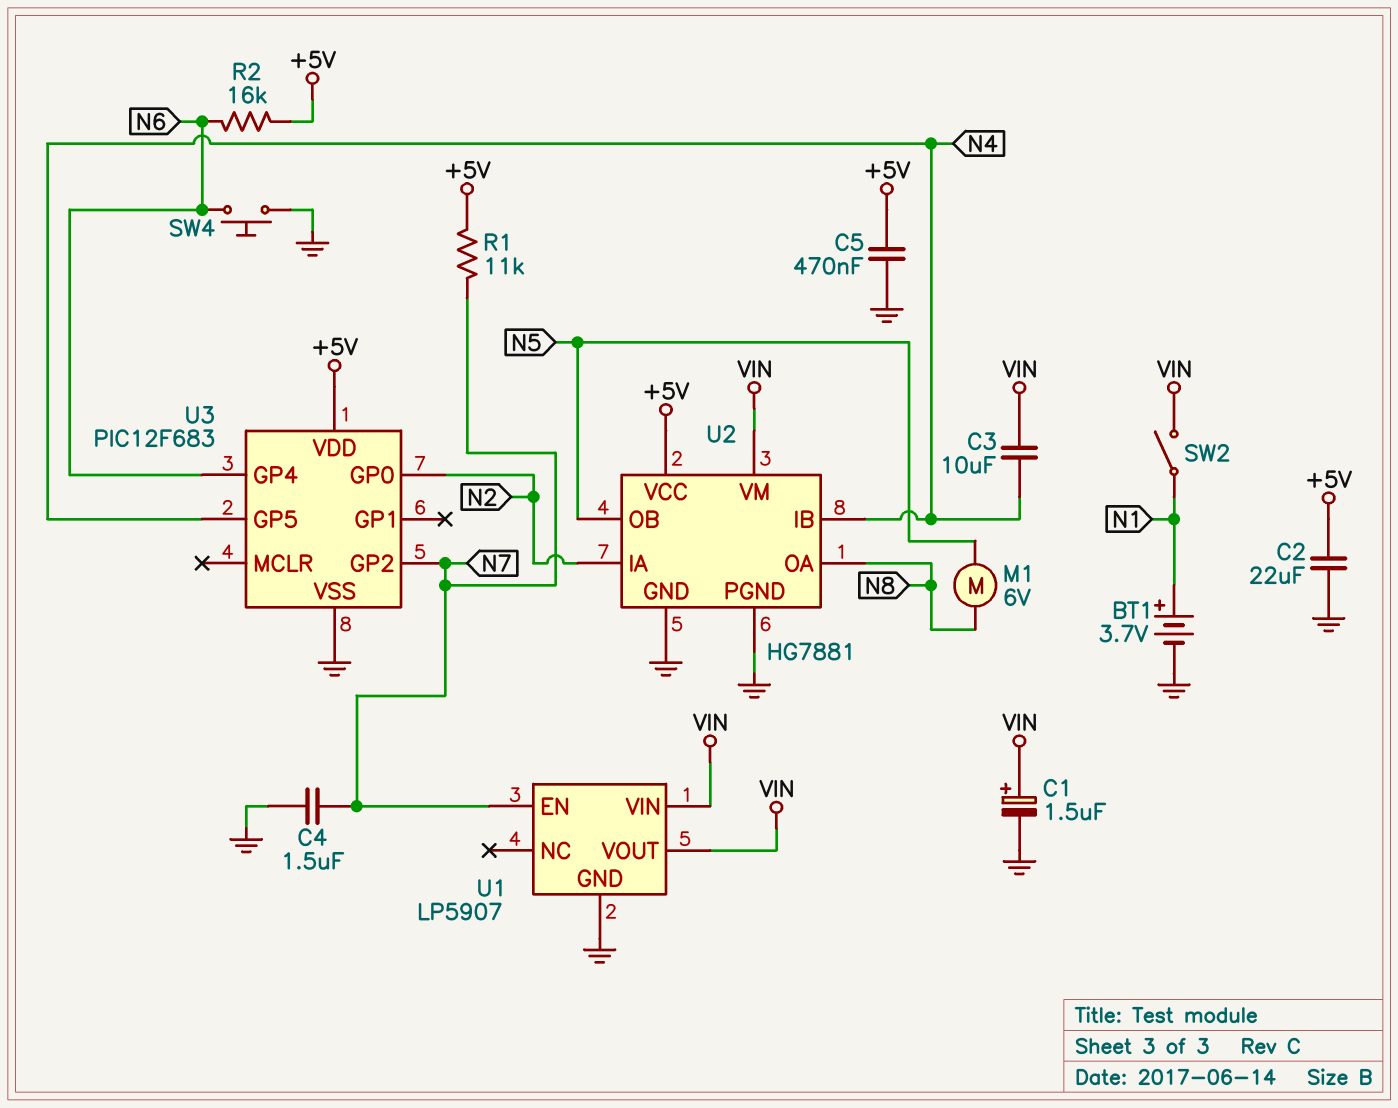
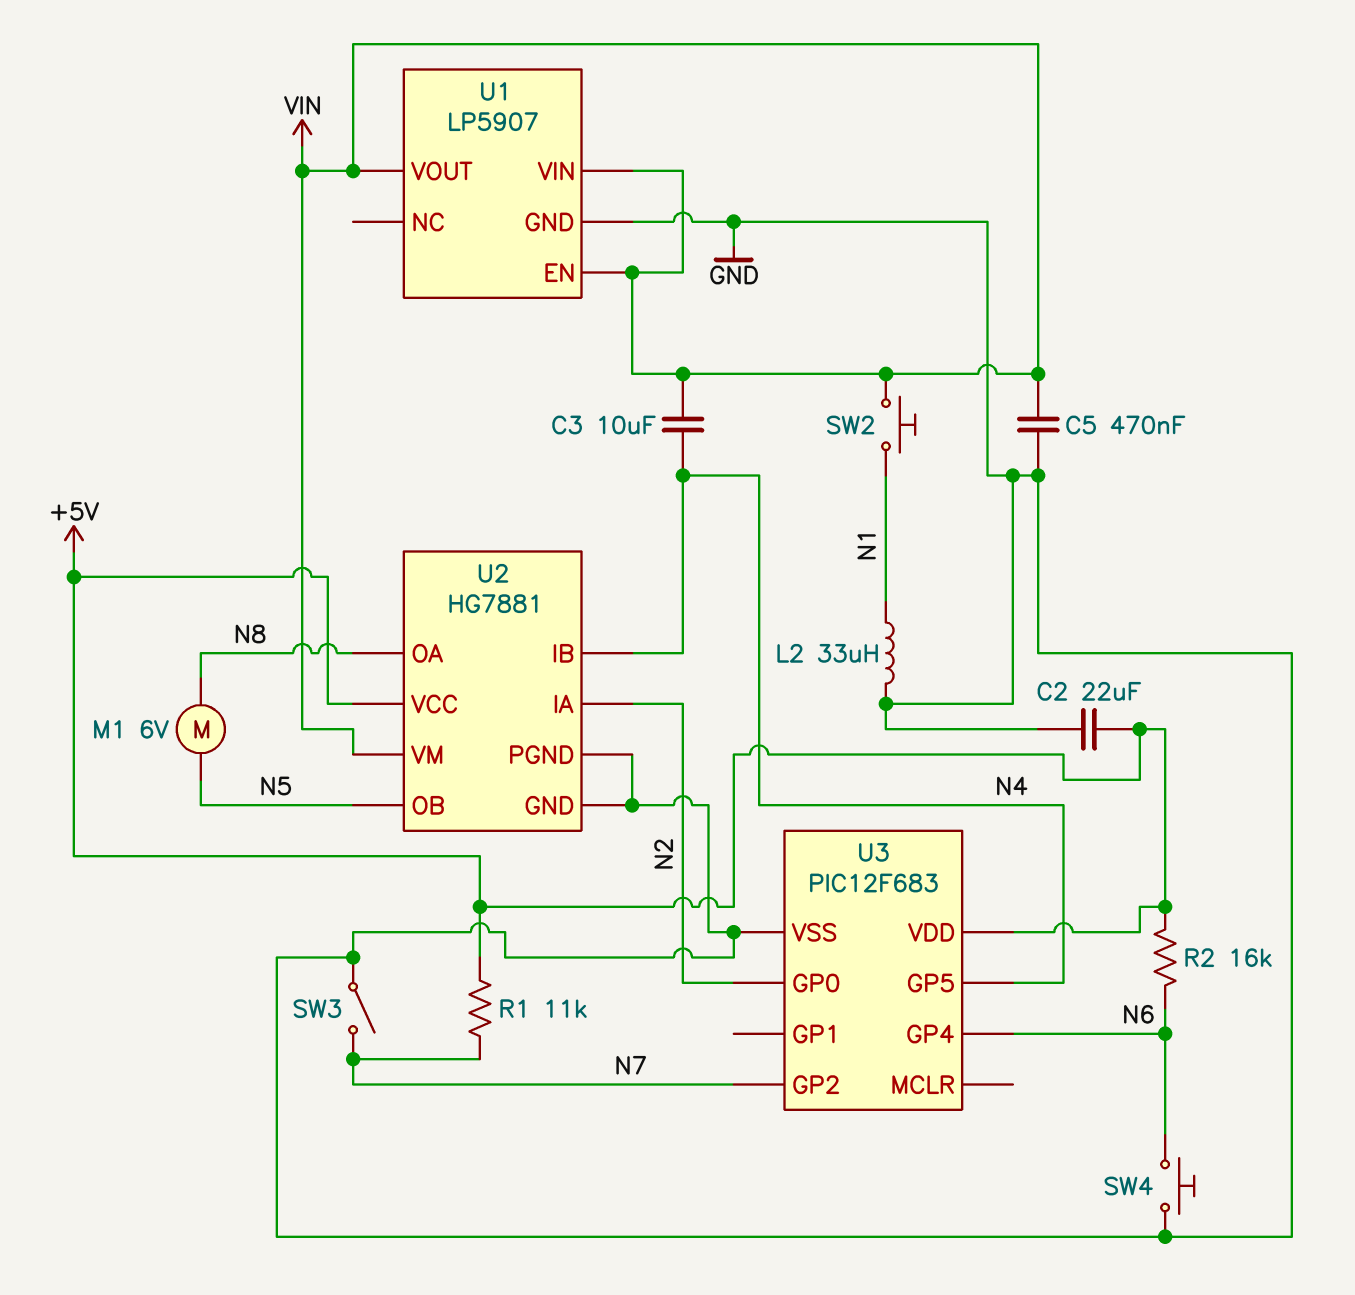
BT1: 3.7V (plus N1, minus GND) -> none
C1: 1.5uF (plus VIN, minus GND) -> none
C4: 1.5uF (GND, N7) -> none
C5: 470nF (+5V, GND) -> 470nF (GND, VIN)
L2: none -> 33uH (GND, N1)
SW2: switch (N1, VIN) -> button (N1, VIN)
SW3: none -> switch (GND, N7)
U1 pin EN: N7 -> VIN

